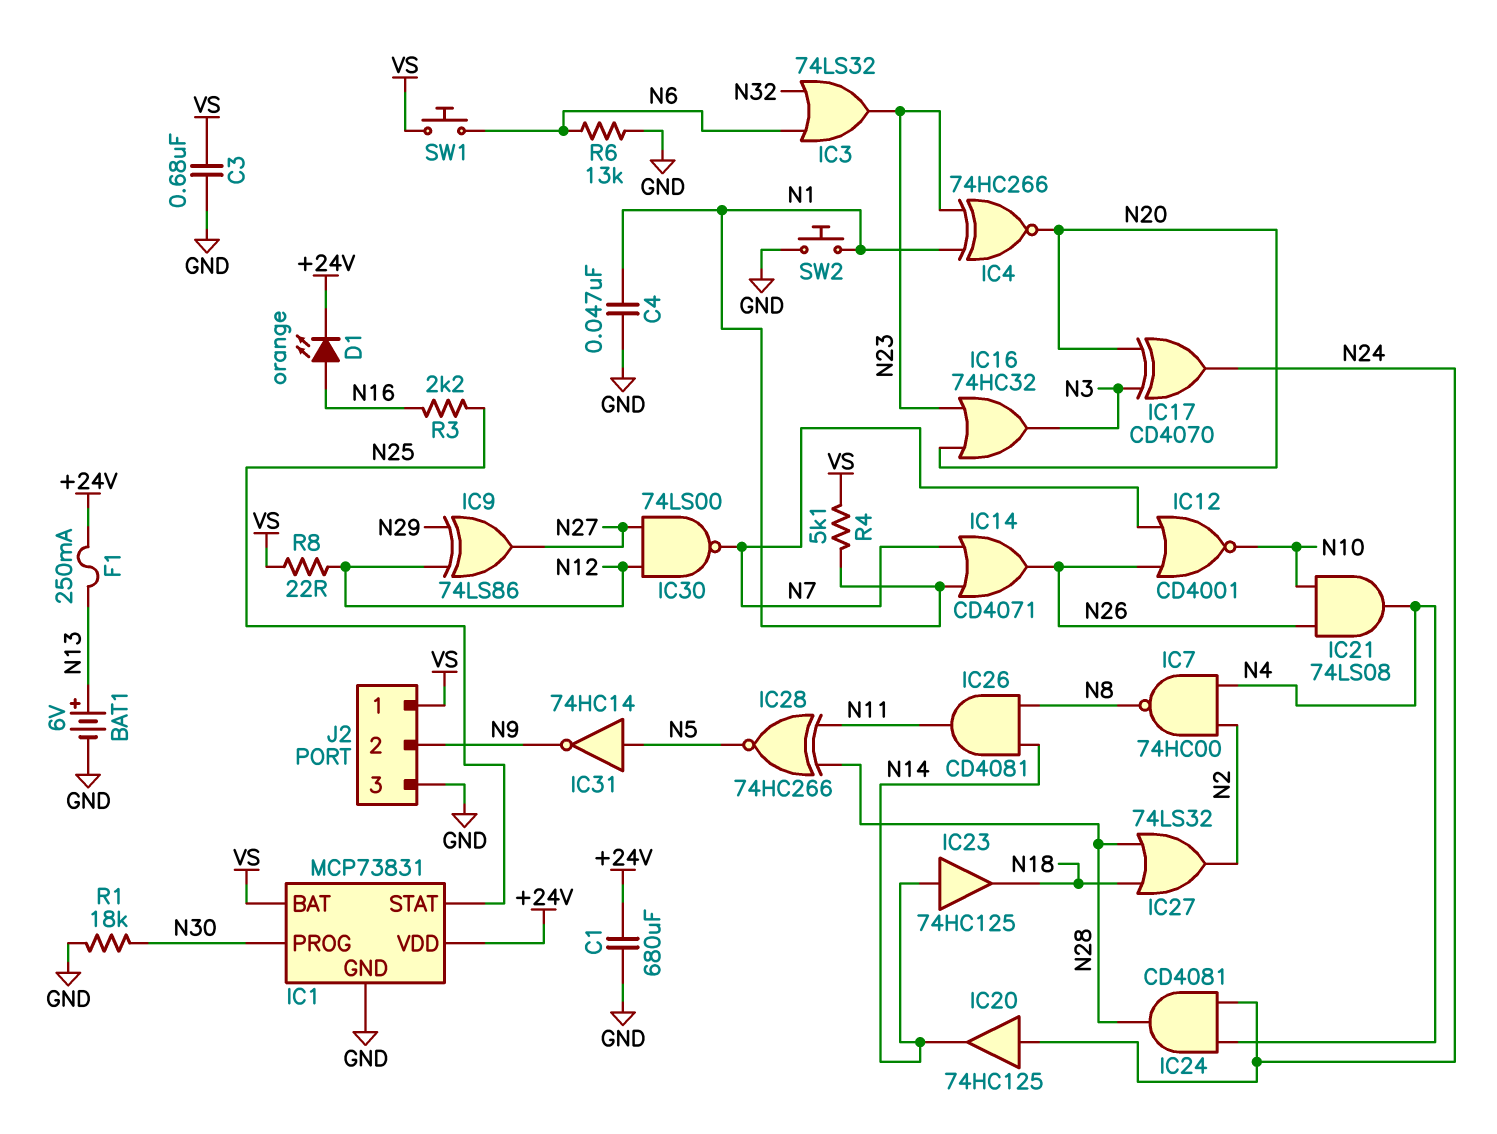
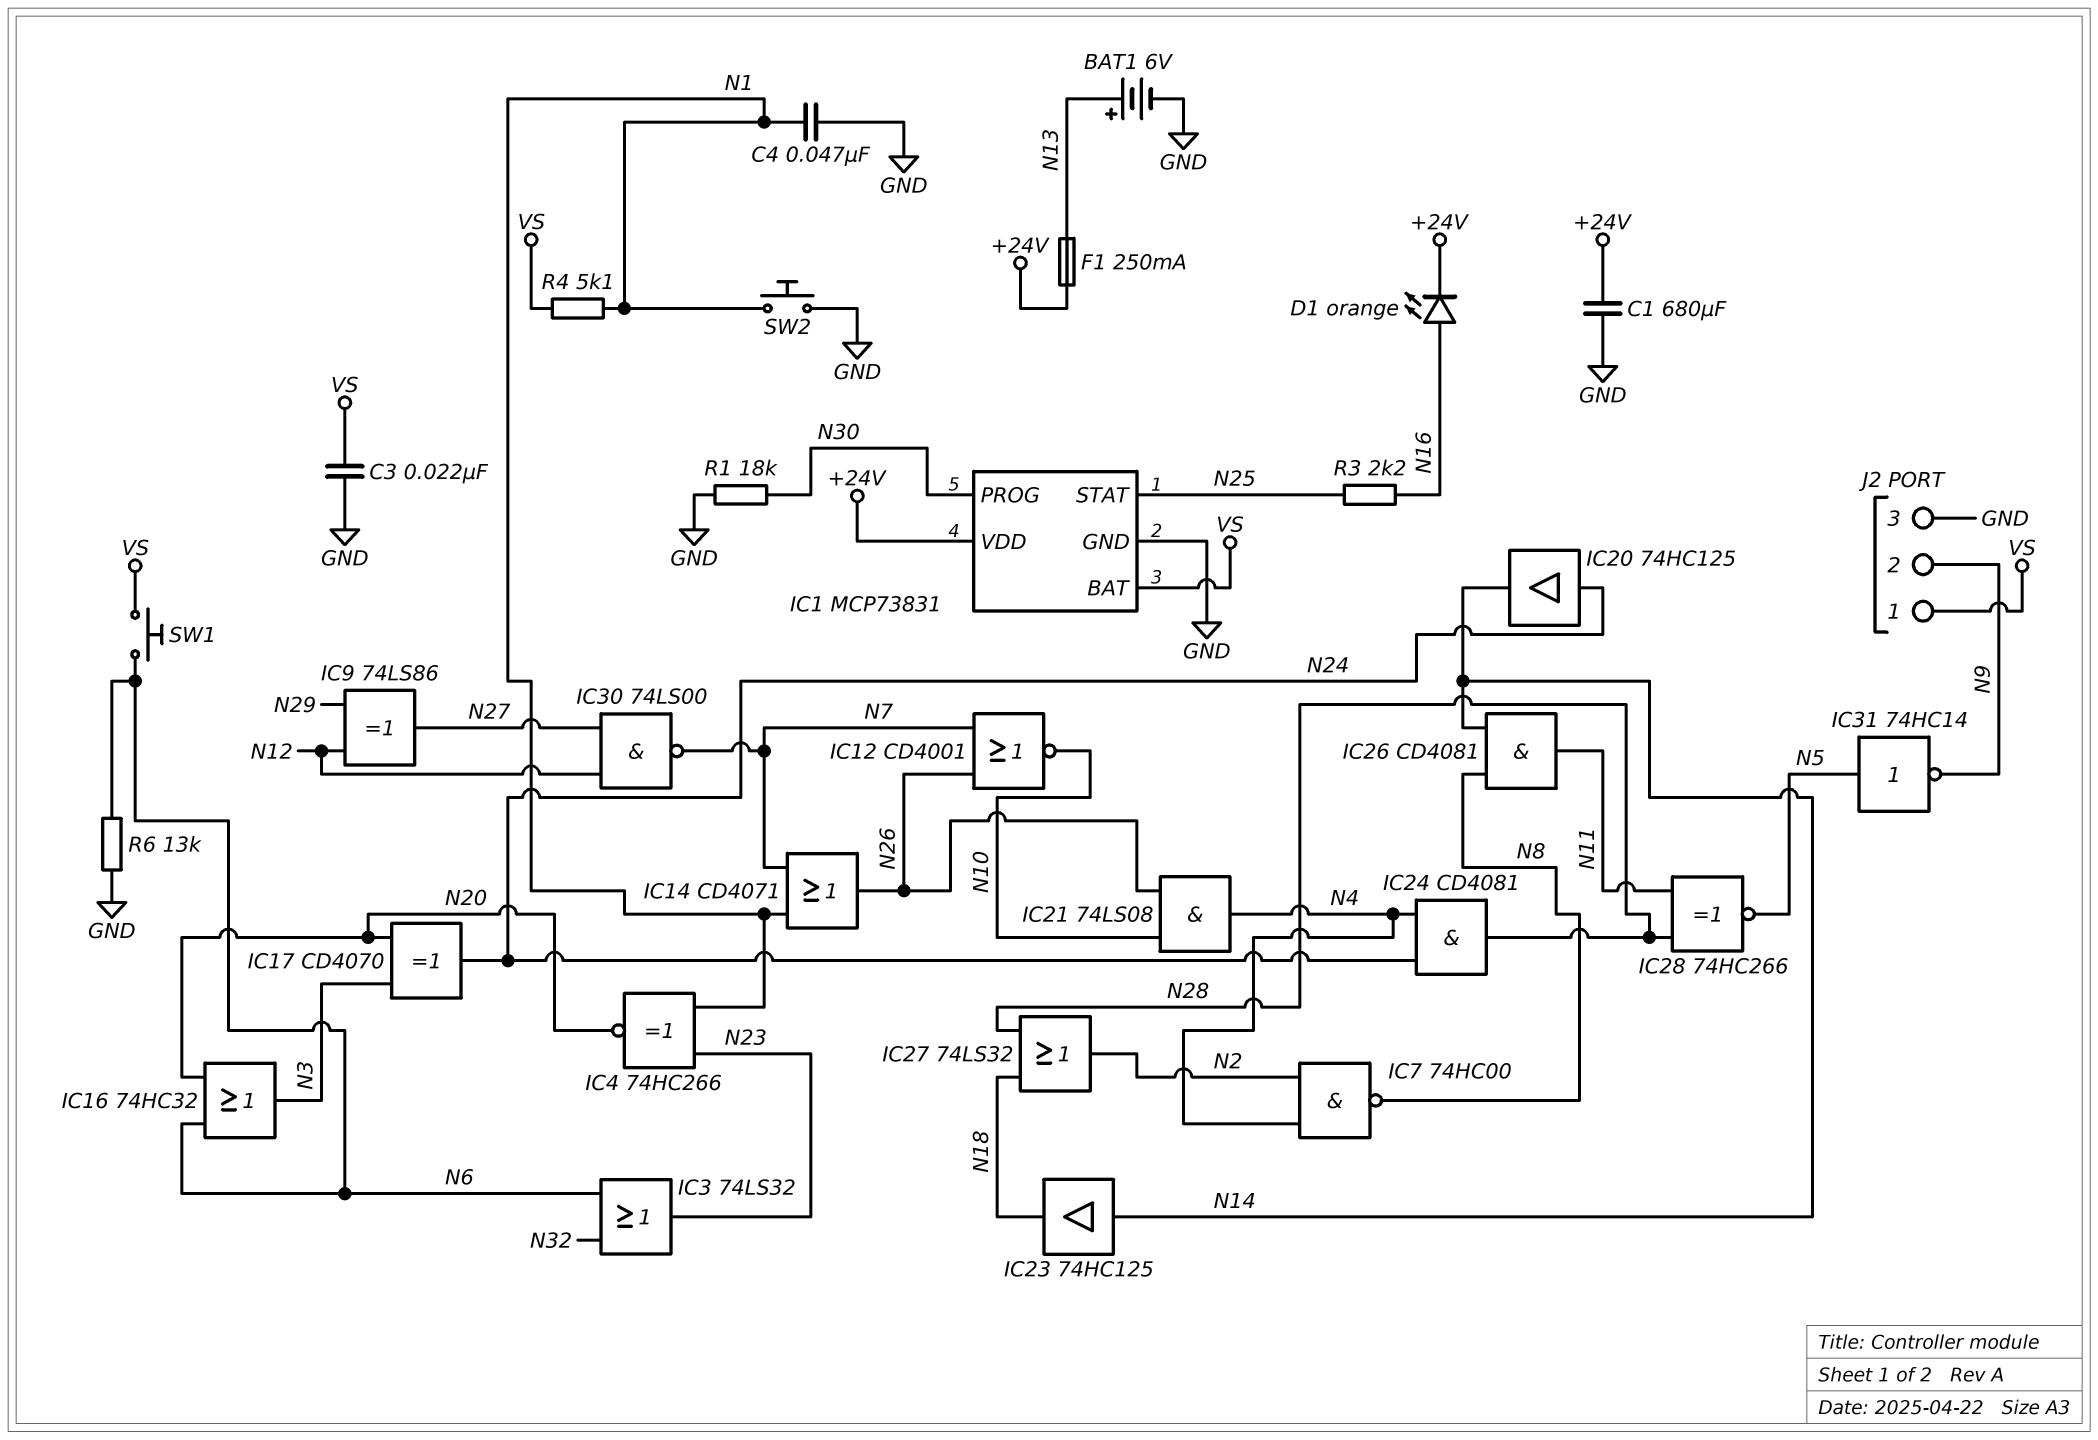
C3: 680nF (GND, VS) -> 22nF (GND, VS)
IC16: OR 74HC32 (in N20, in N23, out N3) -> OR 74HC32 (in N6, in N20, out N3)
R8: 22 (N12, VS) -> none

